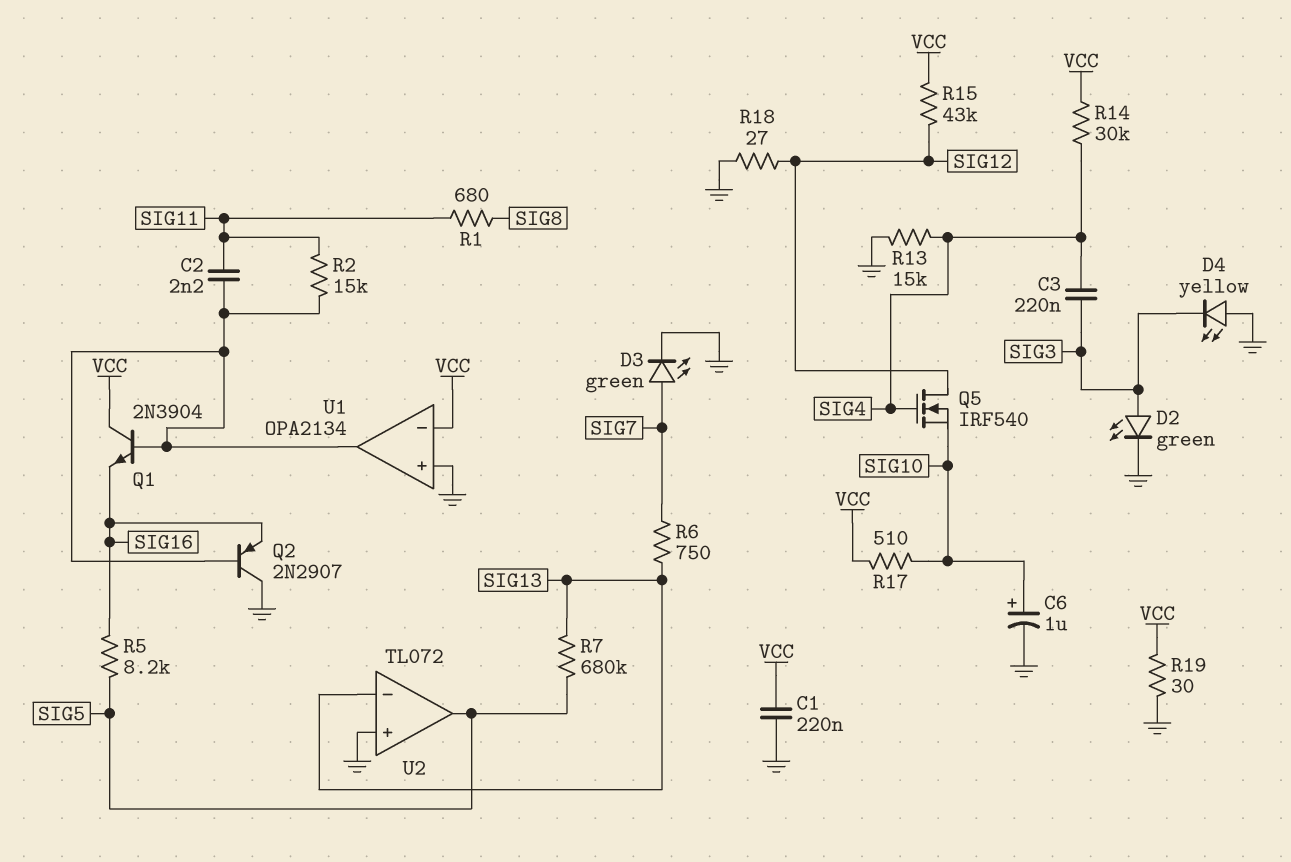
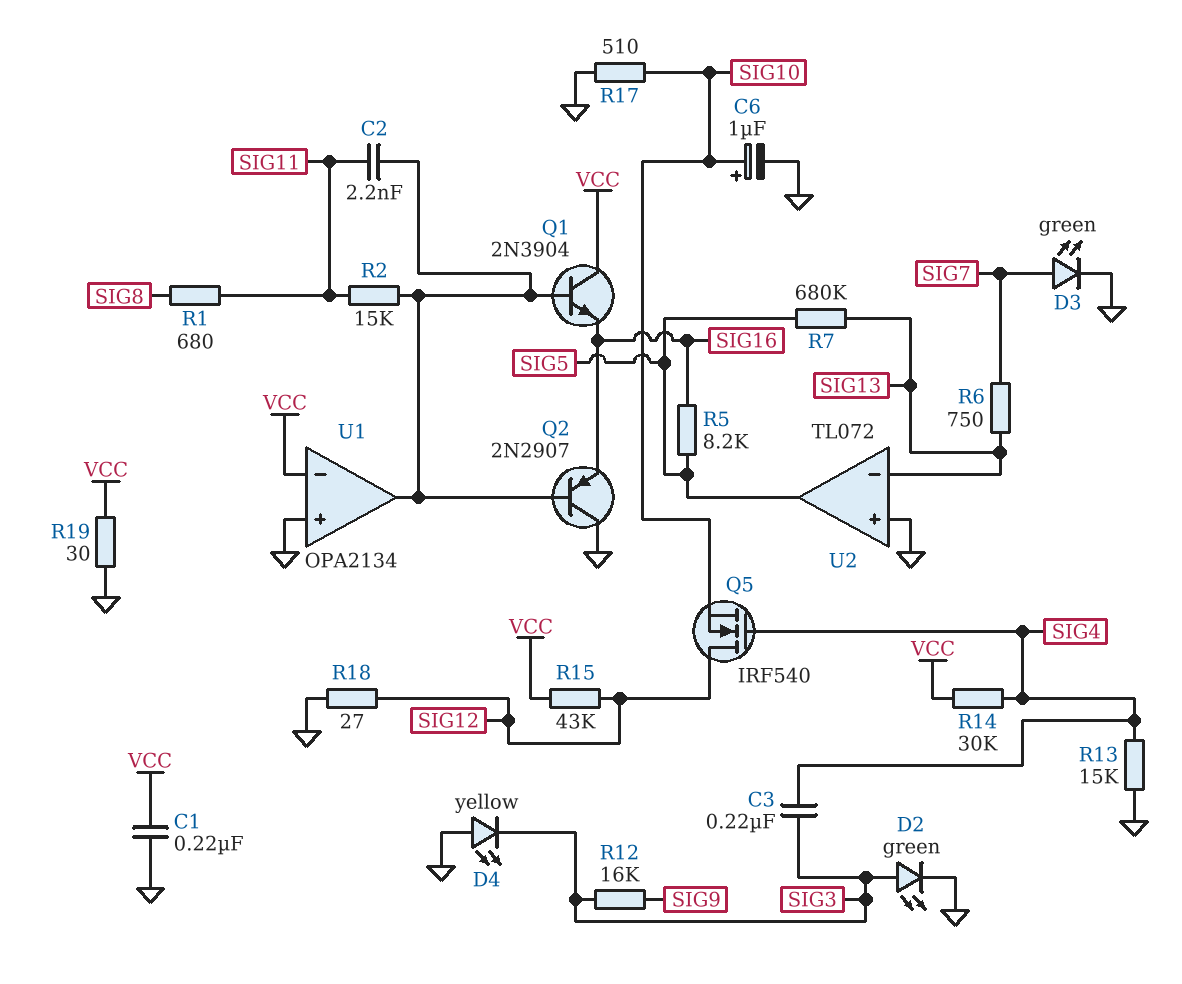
R12: none -> 16k (SIG3, SIG9)
R17: 510 (SIG10, VCC) -> 510 (GND, SIG10)

